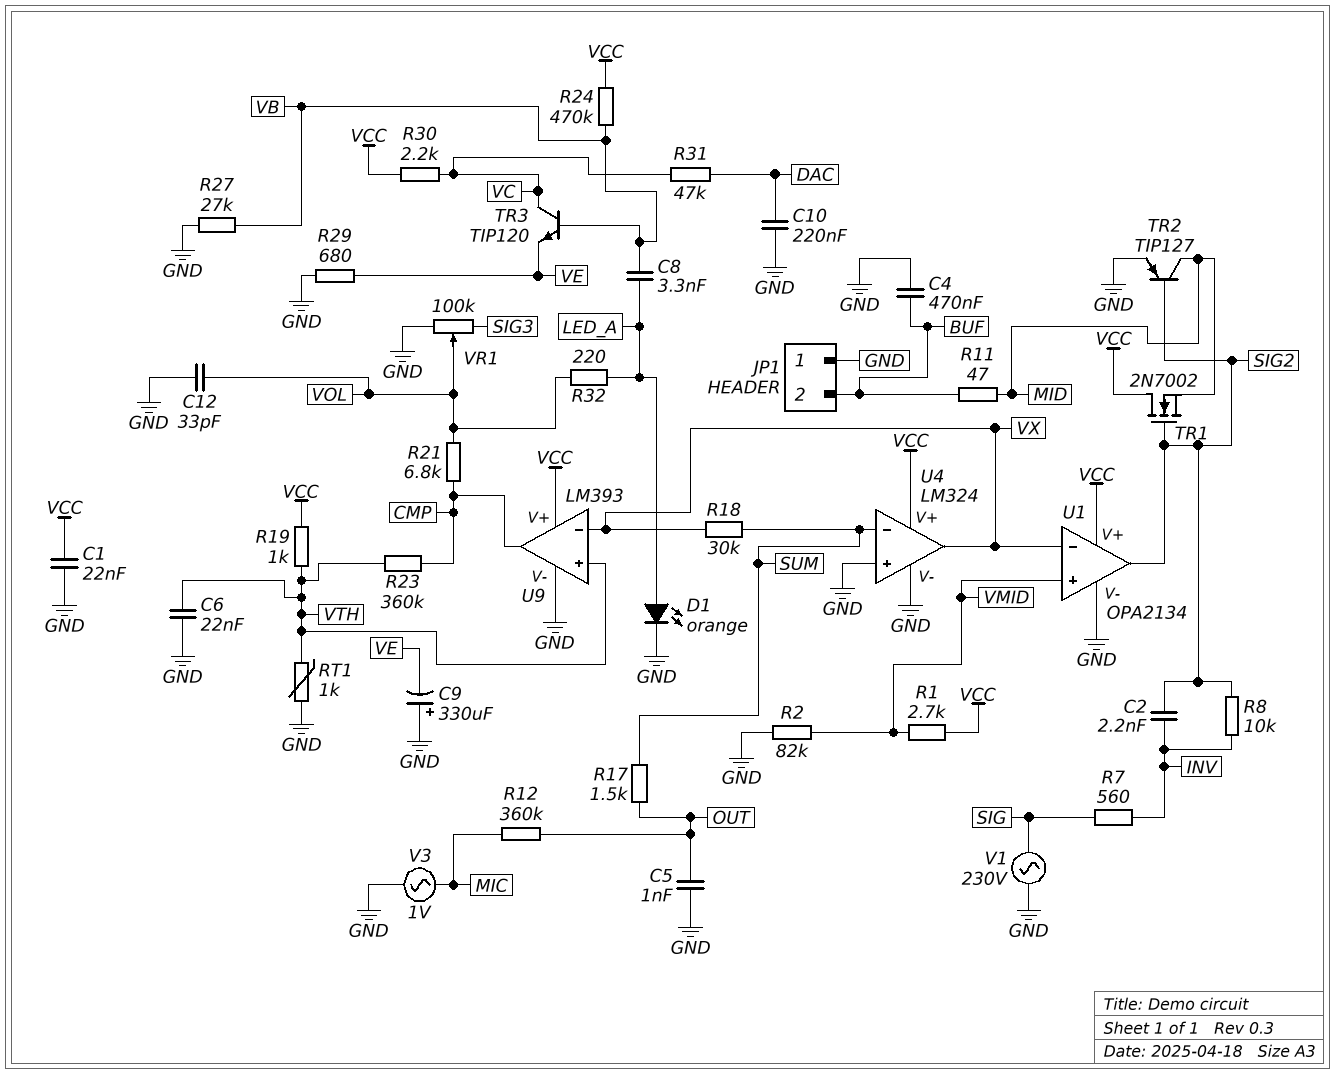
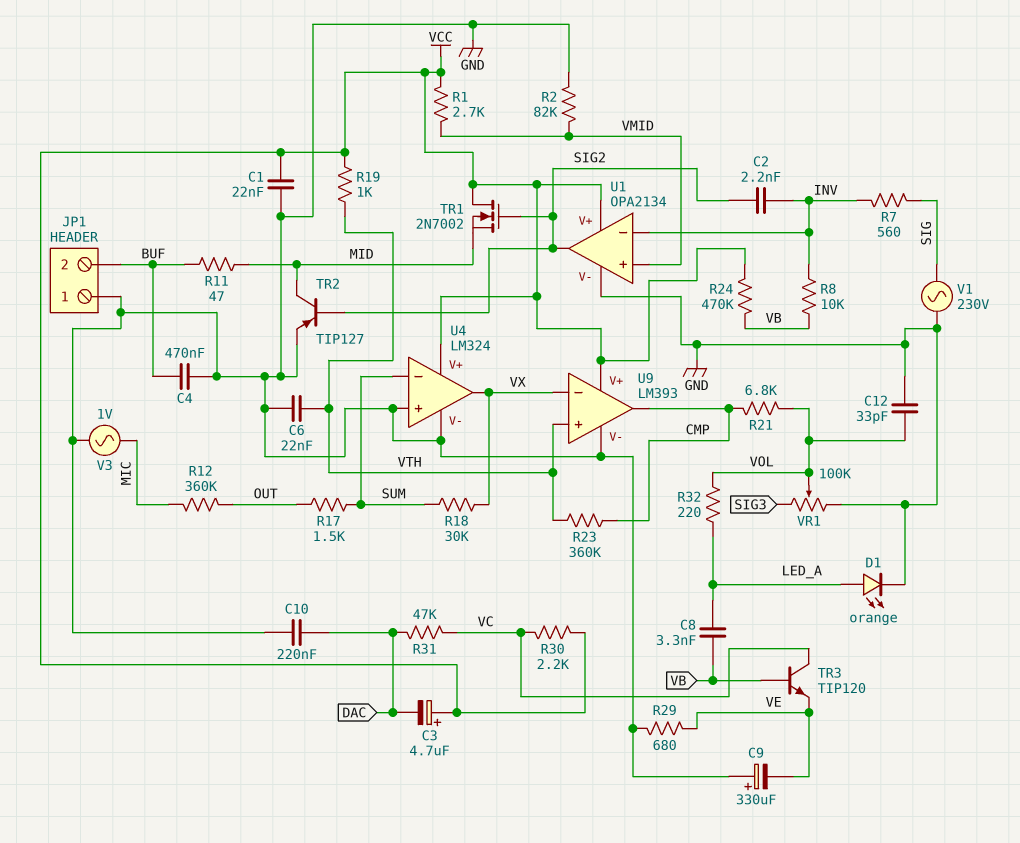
C3: none -> 4.7uF (plus VCC, minus DAC)
C5: 1nF (GND, OUT) -> none
R8: 10k (INV, SIG2) -> 10k (INV, VB)
R27: 27k (GND, VB) -> none
RT1: 1k (GND, VTH) -> none
U1 pin in-: VX -> INV

